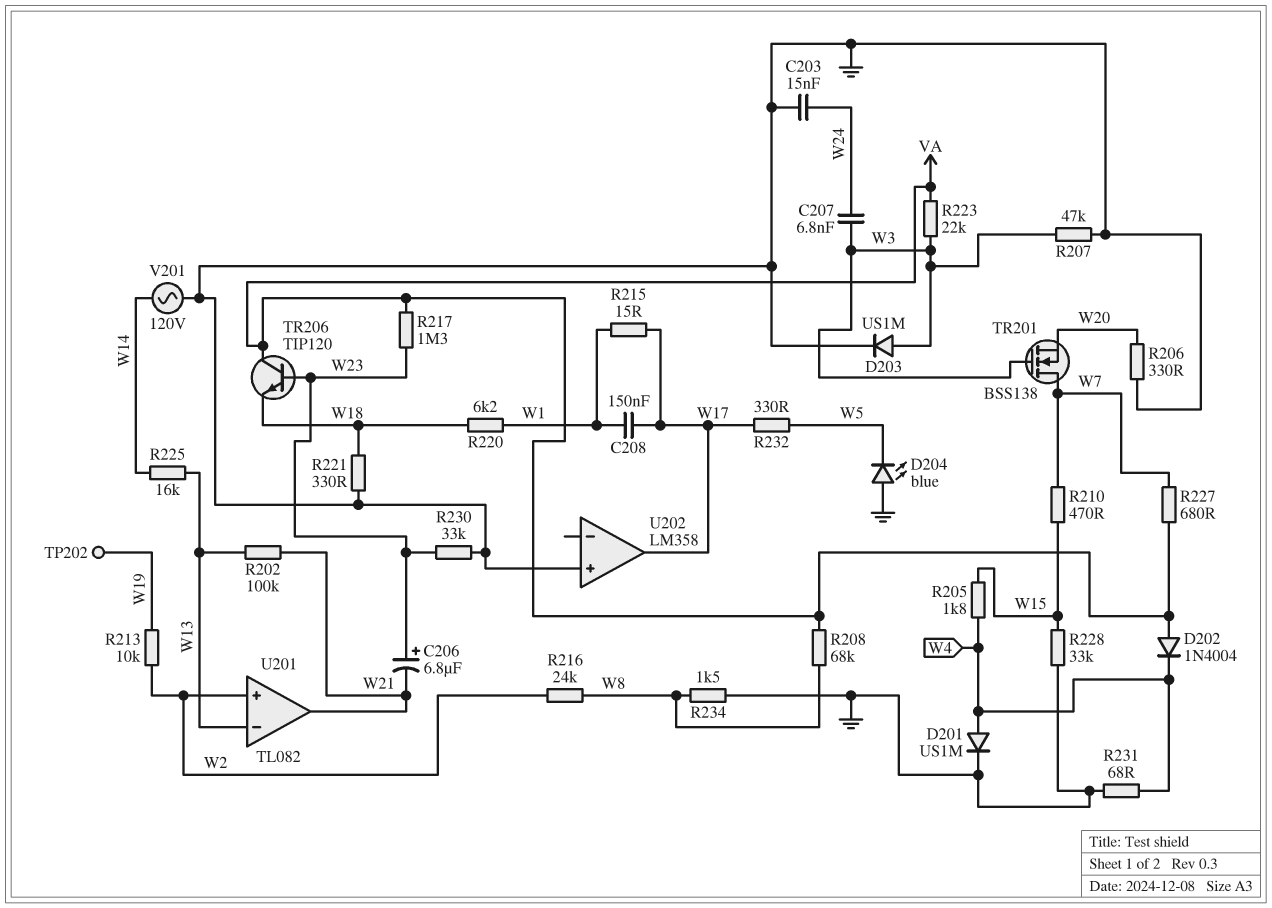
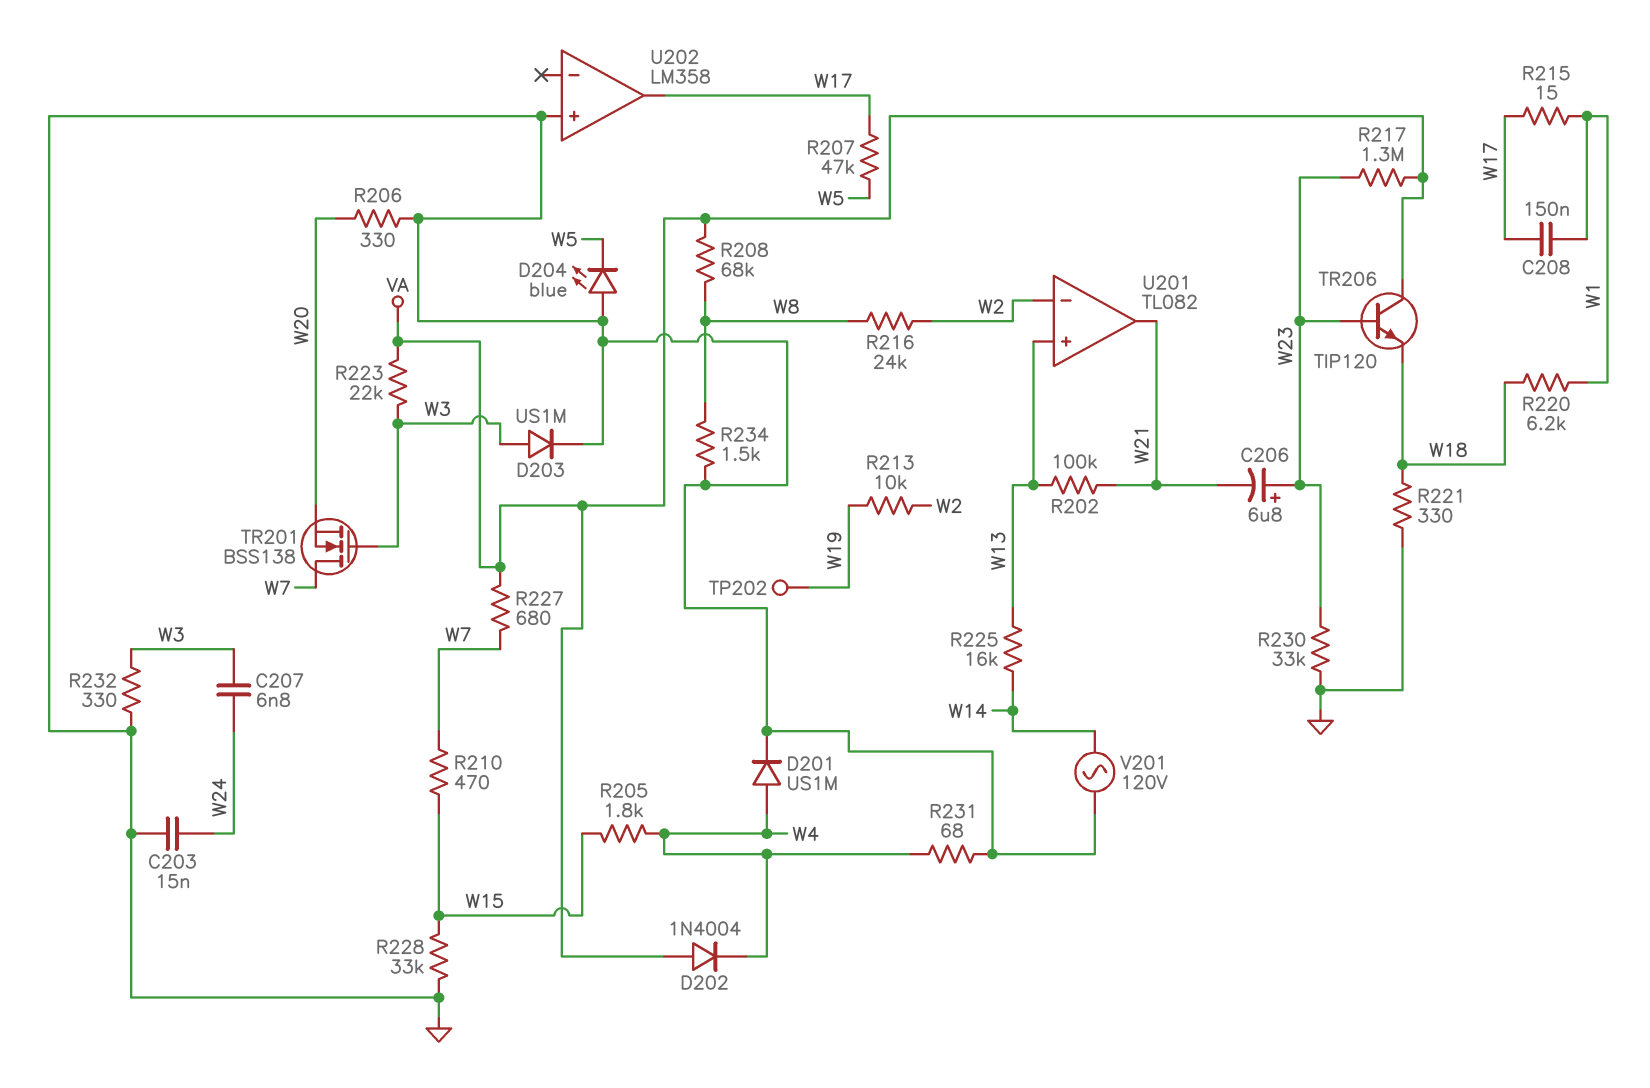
R207: 47k (GND, W3) -> 47k (W5, W17)
R232: 330 (W5, W17) -> 330 (GND, W3)
U201 pin in+: W2 -> W13
U201 pin in-: W13 -> W2

